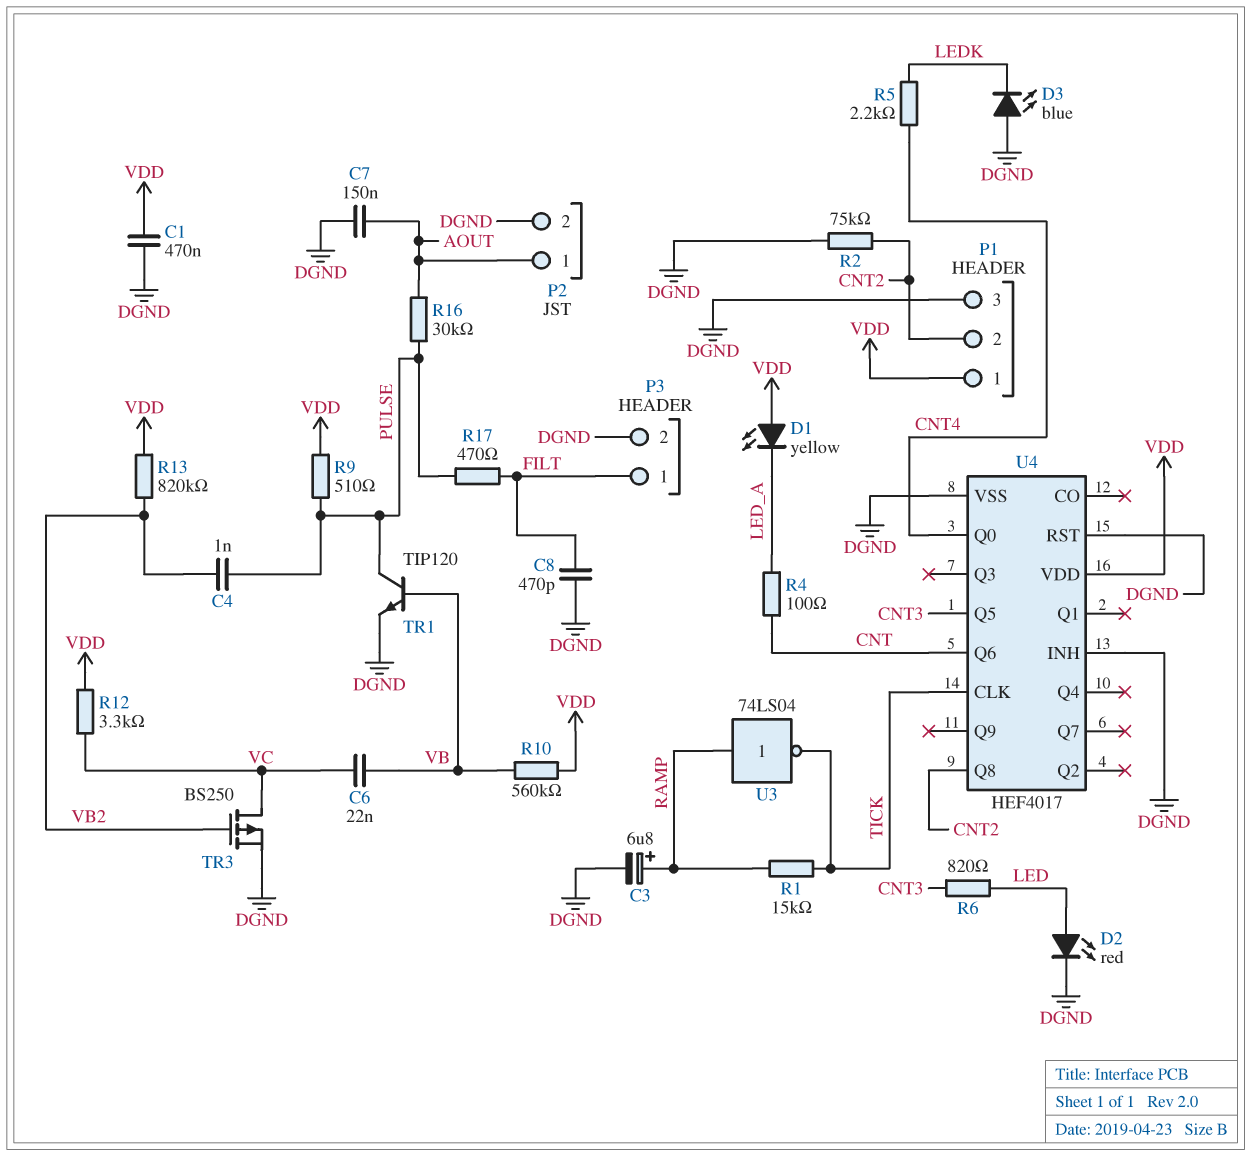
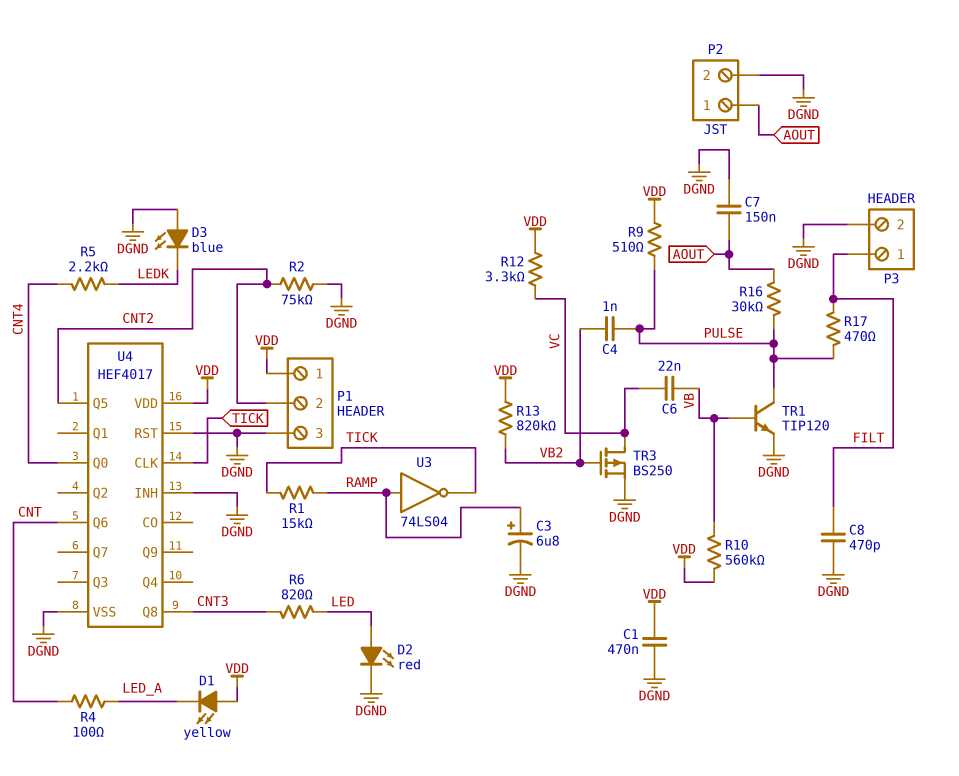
U4 pin Q5: CNT3 -> CNT2
U4 pin Q8: CNT2 -> CNT3

